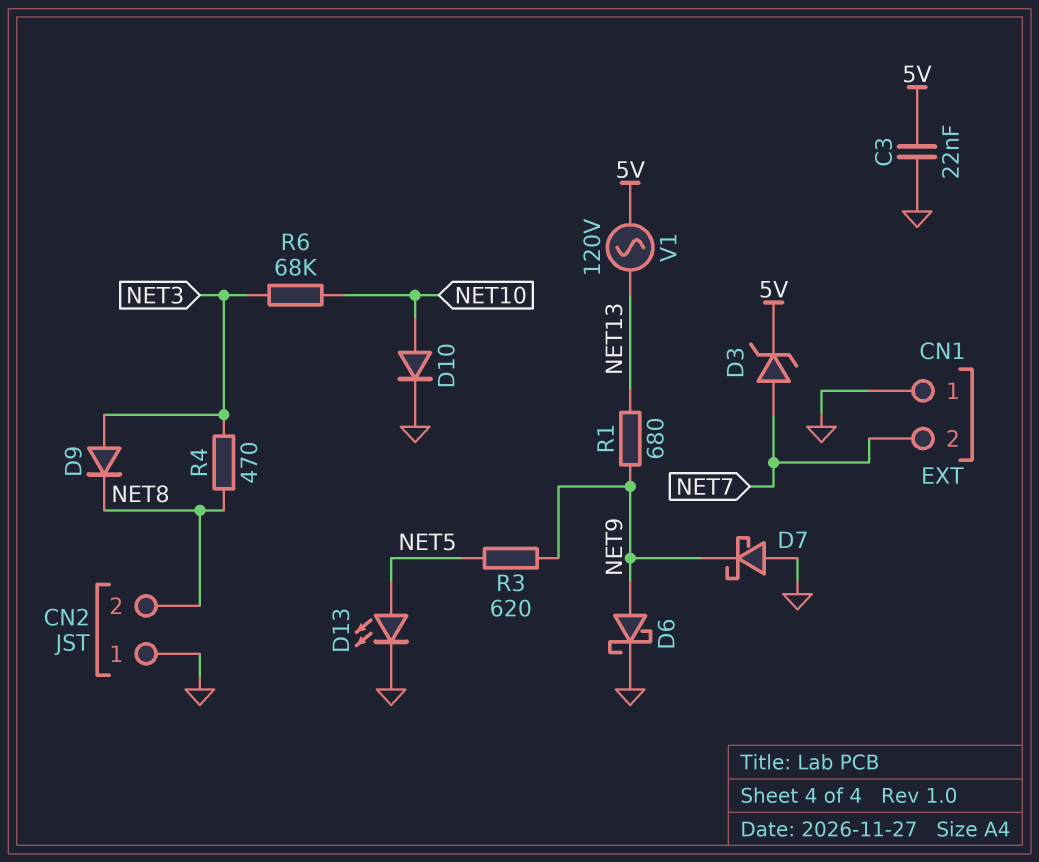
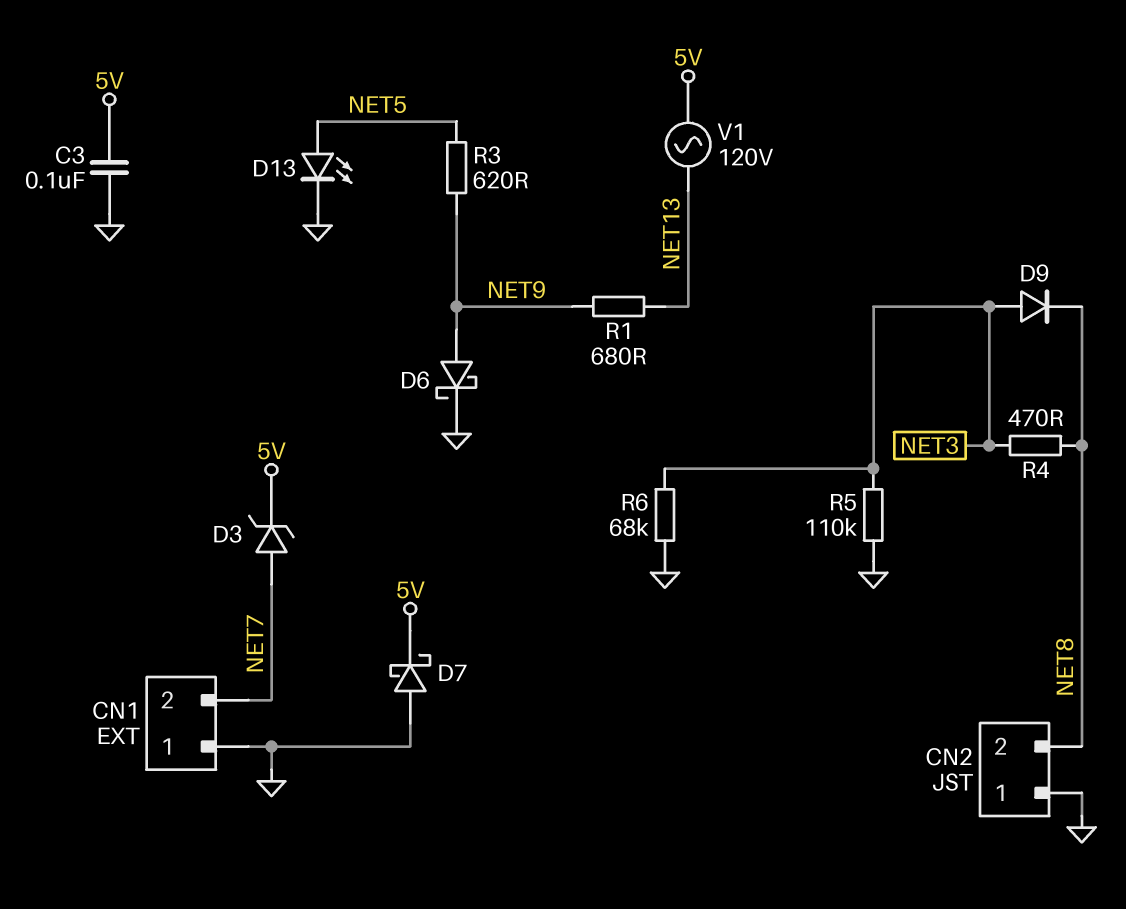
C3: 22nF (5V, GND) -> 100nF (5V, GND)
D7: schottky (A GND, K NET9) -> schottky (A GND, K 5V)
D10: diode (A NET10, K GND) -> none
R5: none -> 110k (GND, NET3)
R6: 68k (NET3, NET10) -> 68k (GND, NET3)

